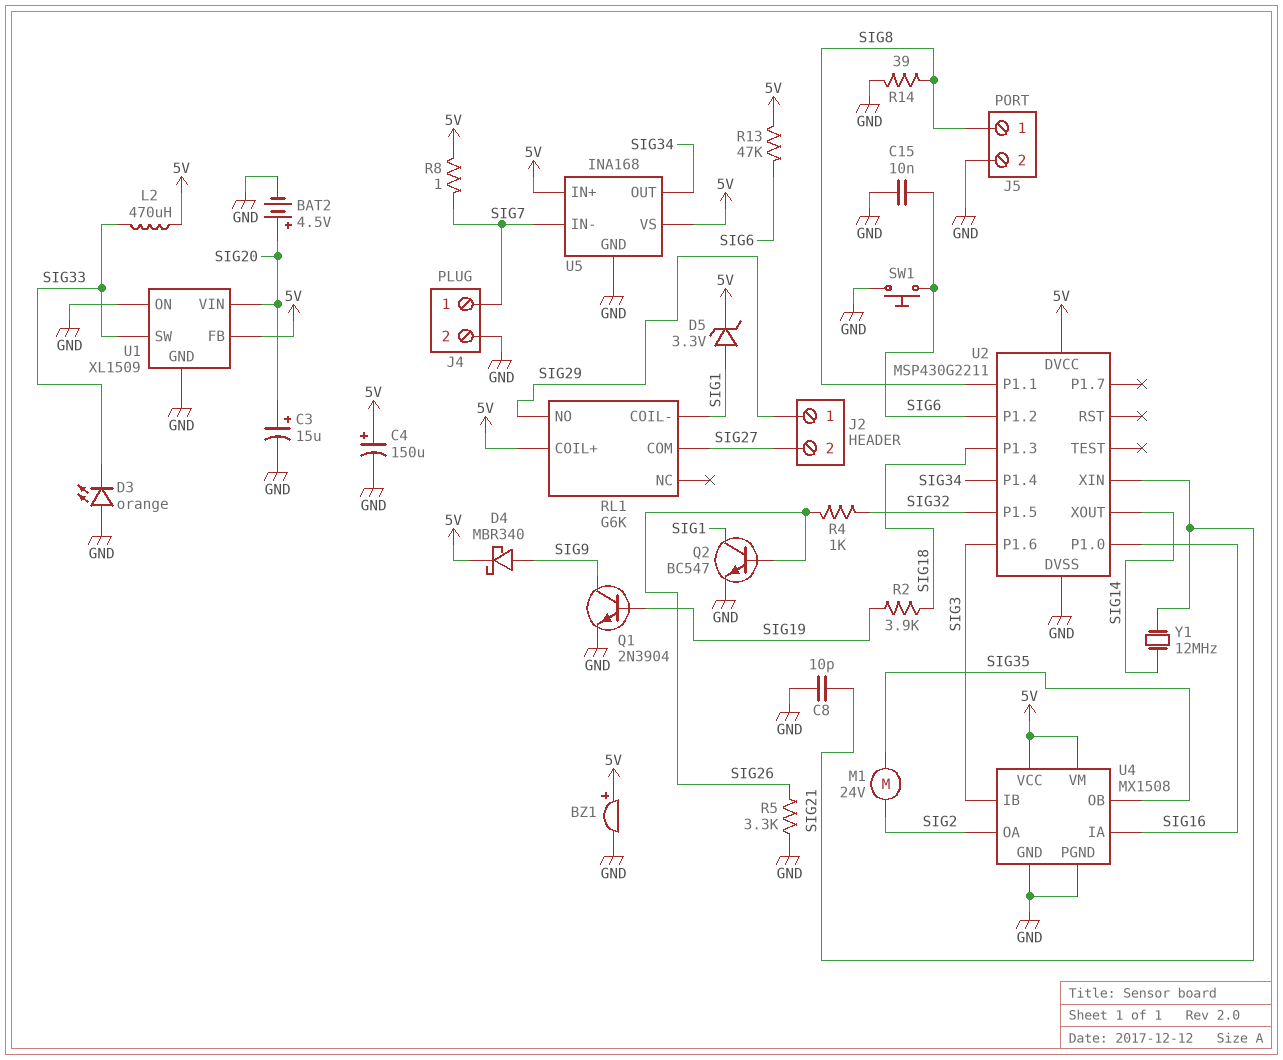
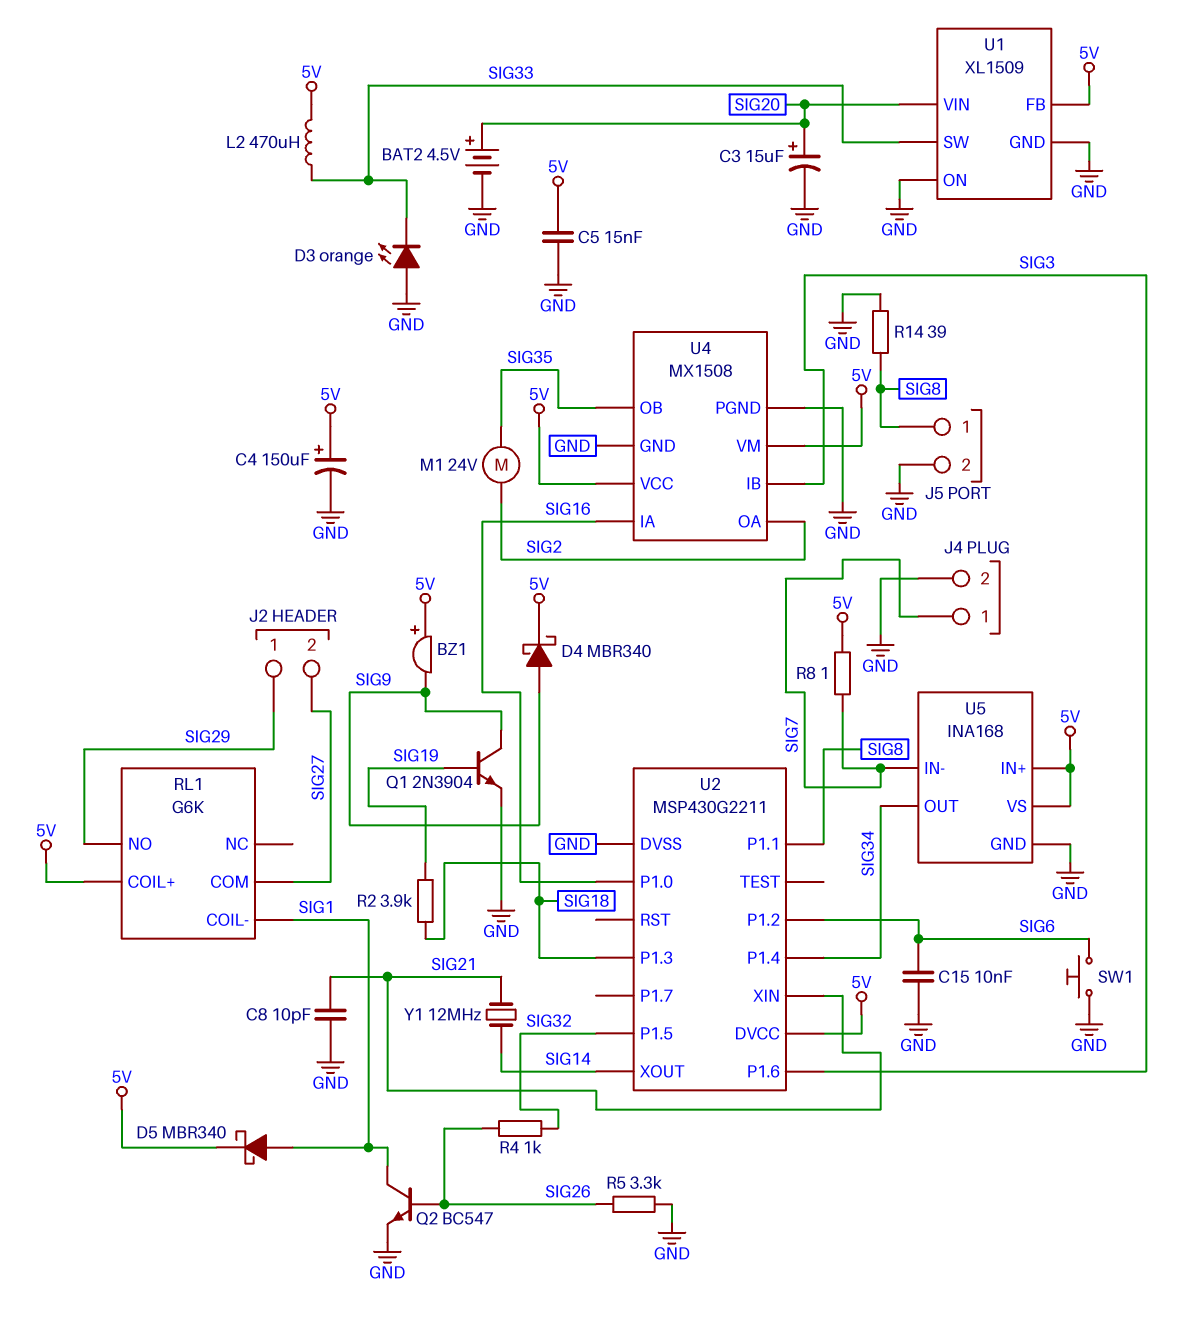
BZ1: buzzer (plus 5V, minus GND) -> buzzer (plus 5V, minus SIG9)
C5: none -> 15nF (5V, GND)
D5: zener 3.3V (A SIG1, K 5V) -> schottky MBR340 (A SIG1, K 5V)
R13: 47k (5V, SIG6) -> none

